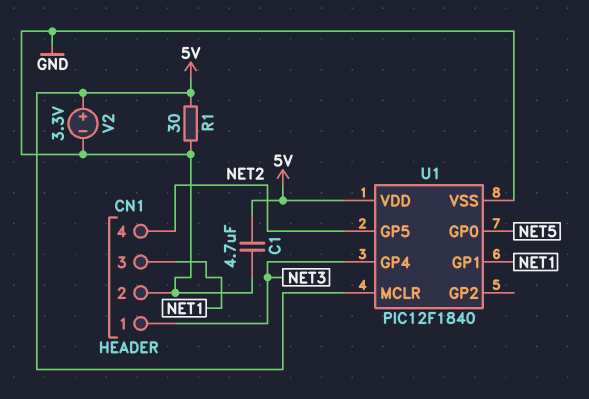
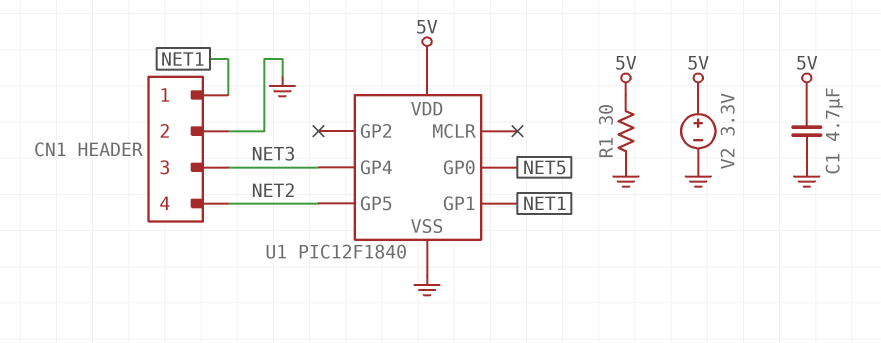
CN1 pin 1: NET3 -> NET1
CN1 pin 3: NET1 -> NET3
U1 pin MCLR: 5V -> none

